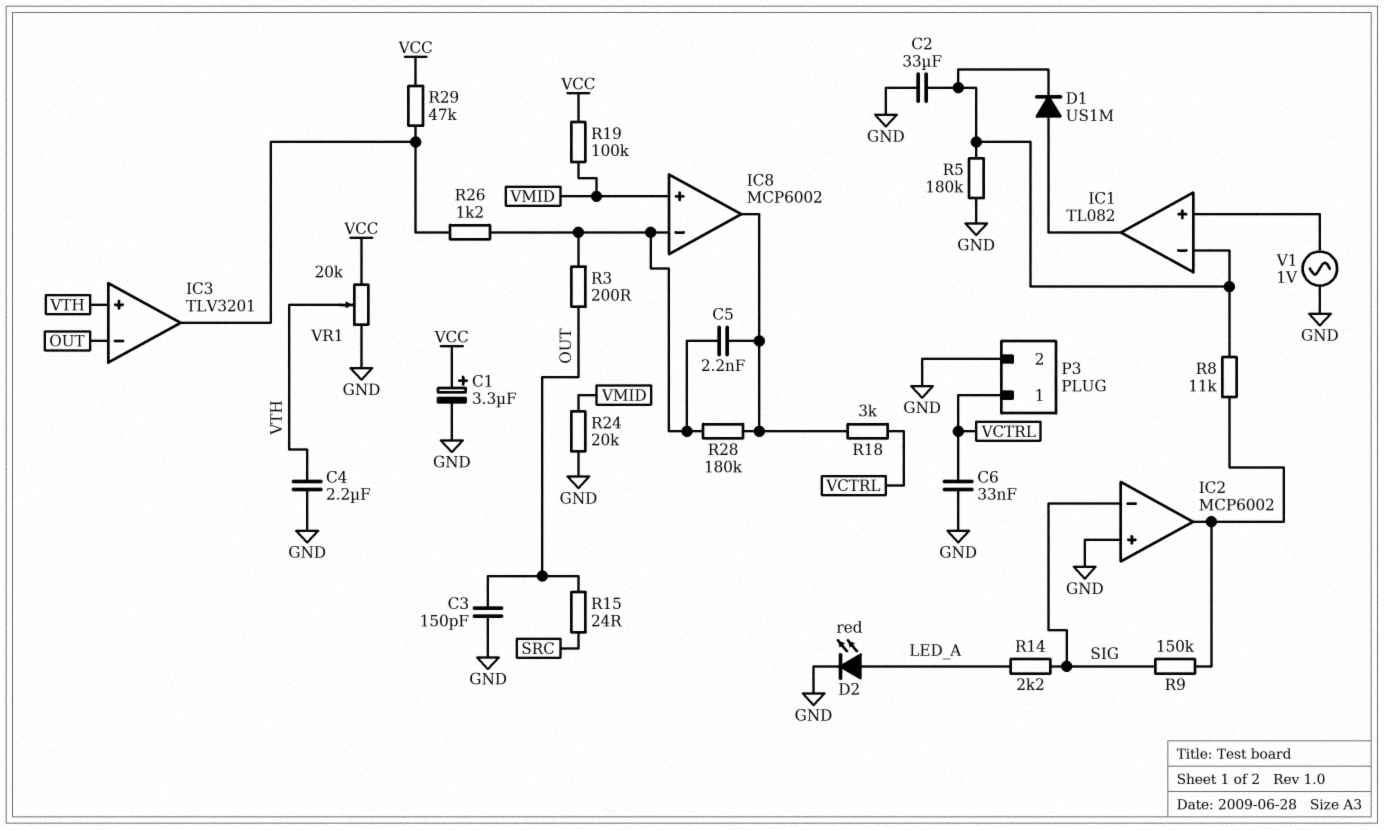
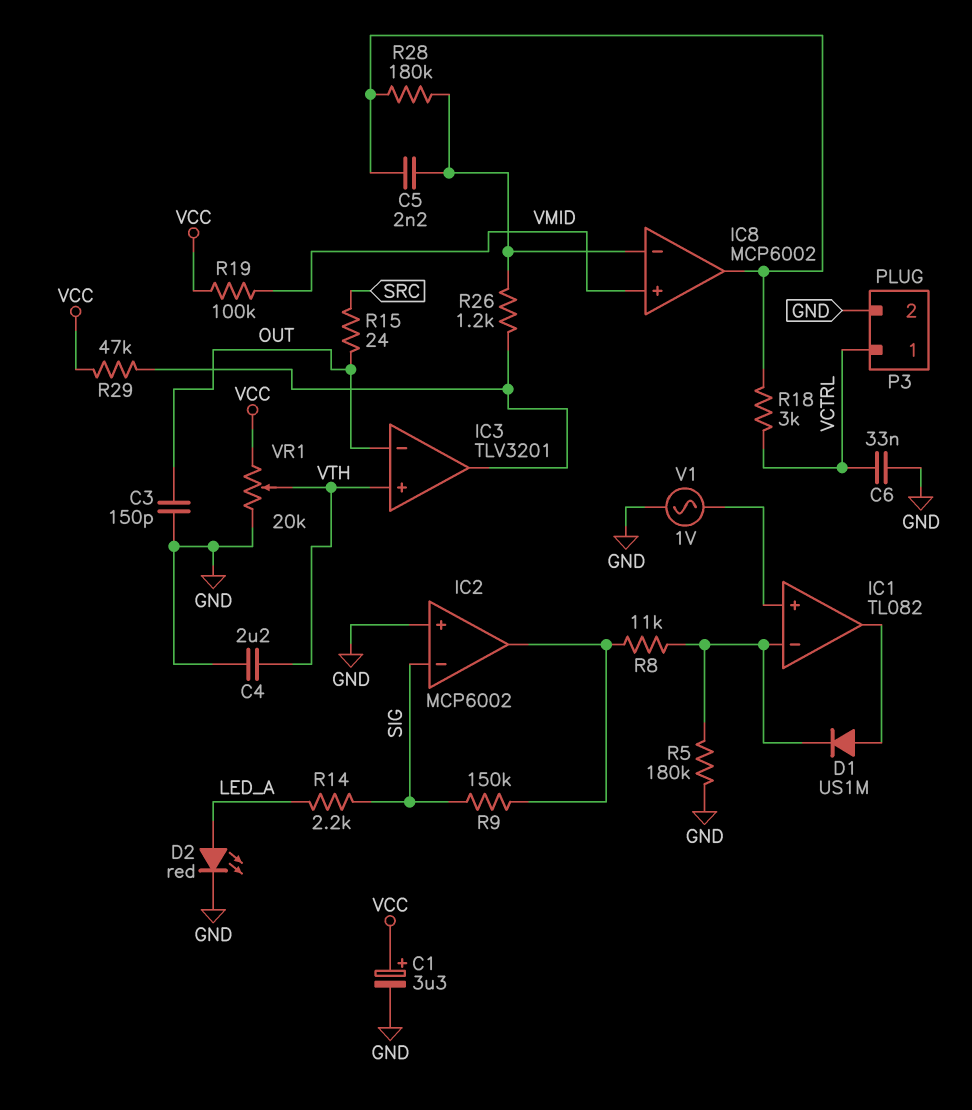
C2: 33uF (GND, IC1/in-) -> none
R3: 200 (IC8/in-, OUT) -> none
R24: 20k (GND, VMID) -> none

